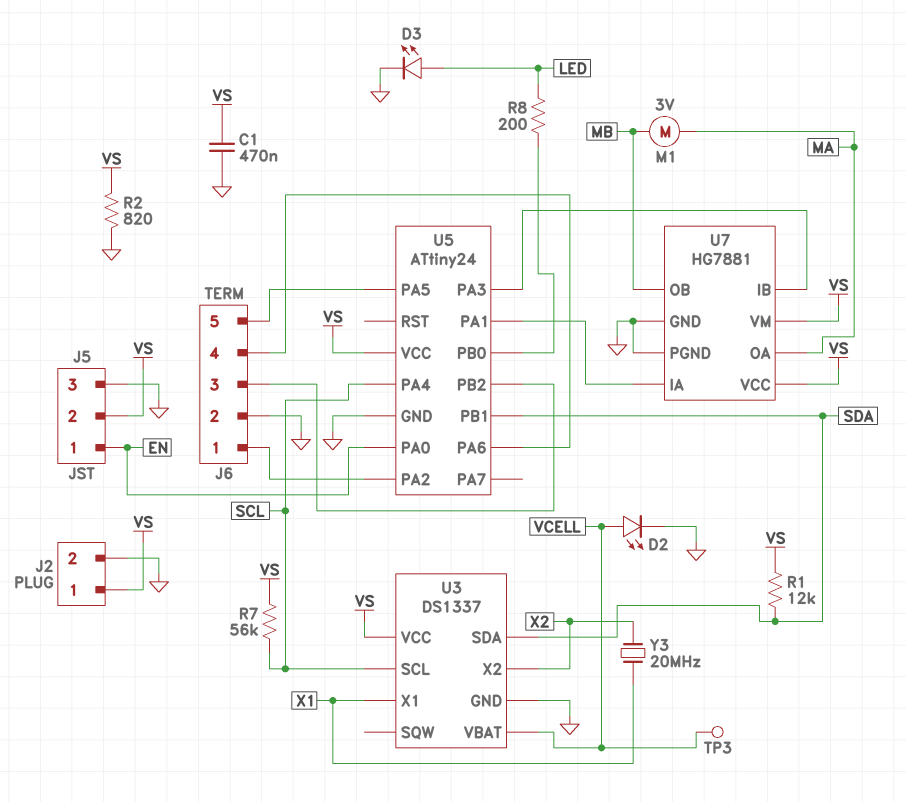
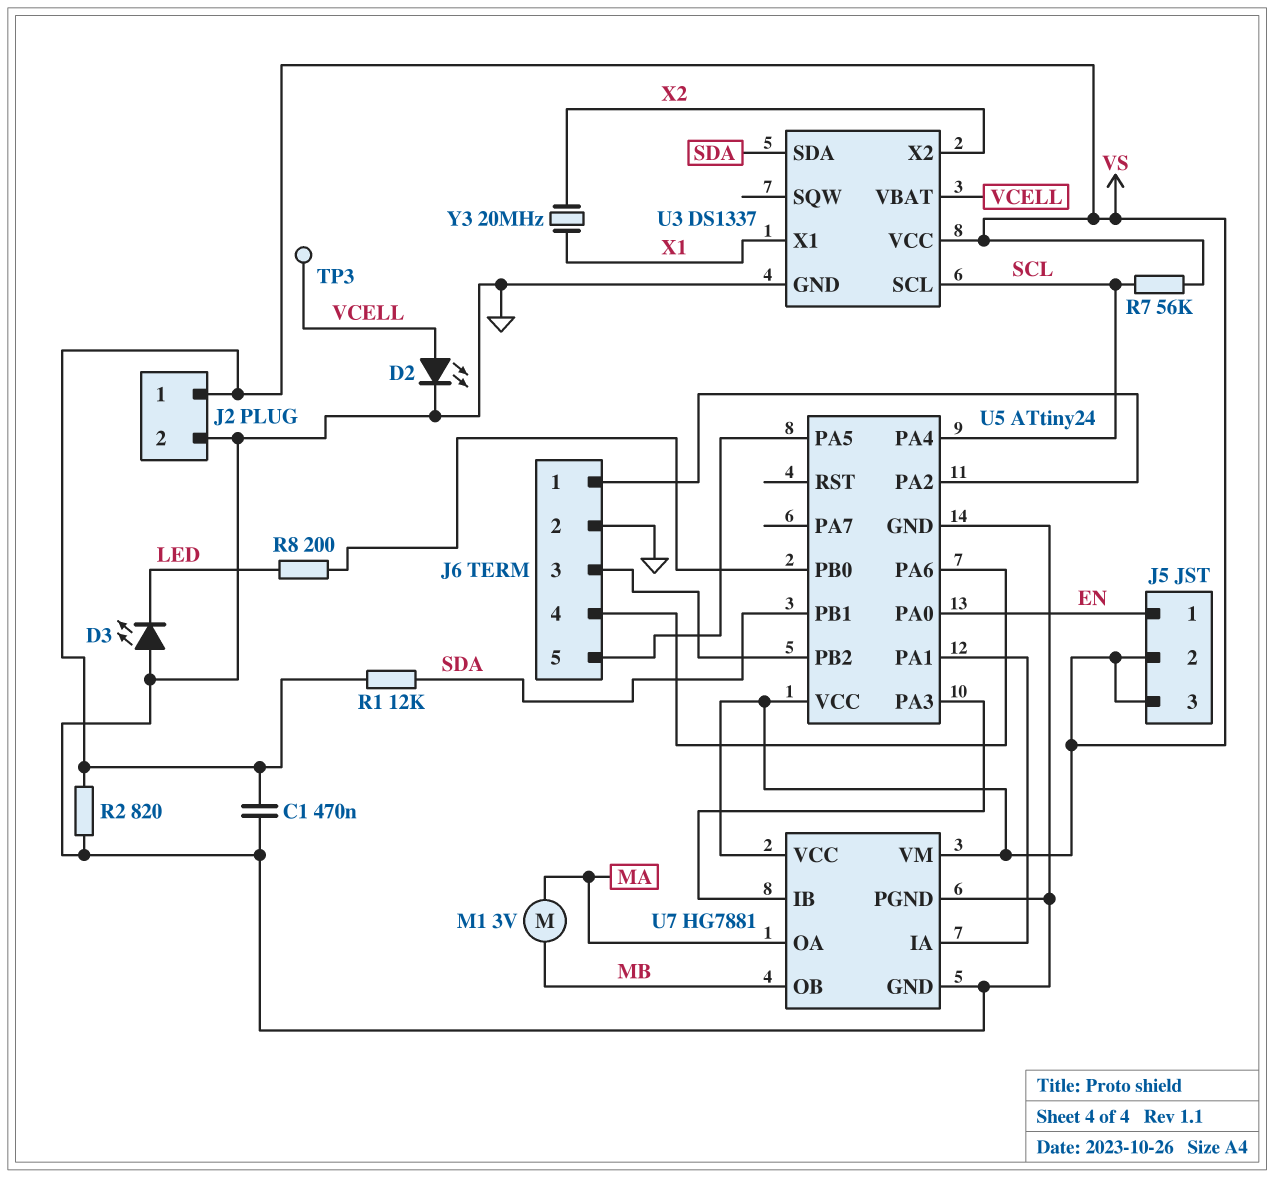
D3: LED (A LED, K GND) -> LED (A GND, K LED)
J5 pin 3: GND -> VS

